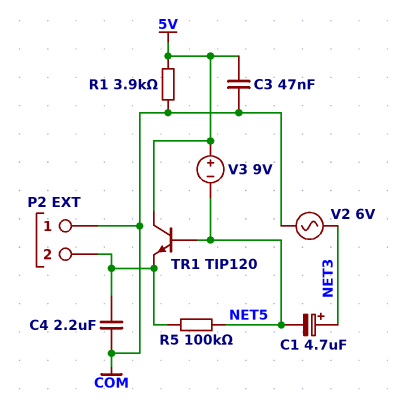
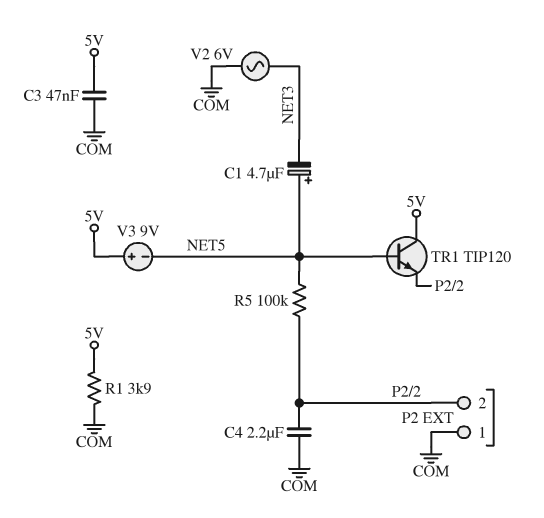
C1: 4.7uF (plus NET3, minus NET5) -> 4.7uF (plus NET5, minus NET3)

